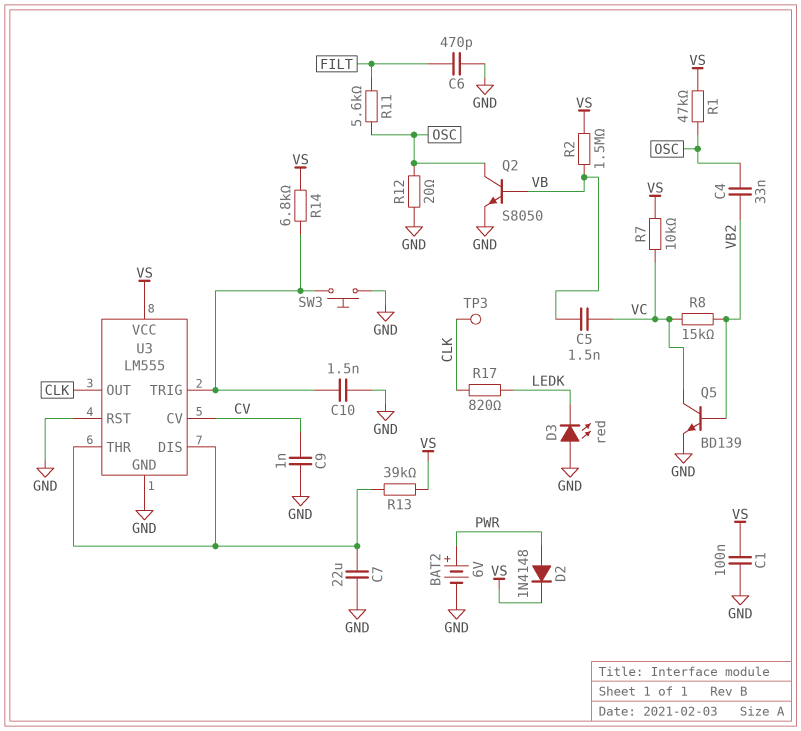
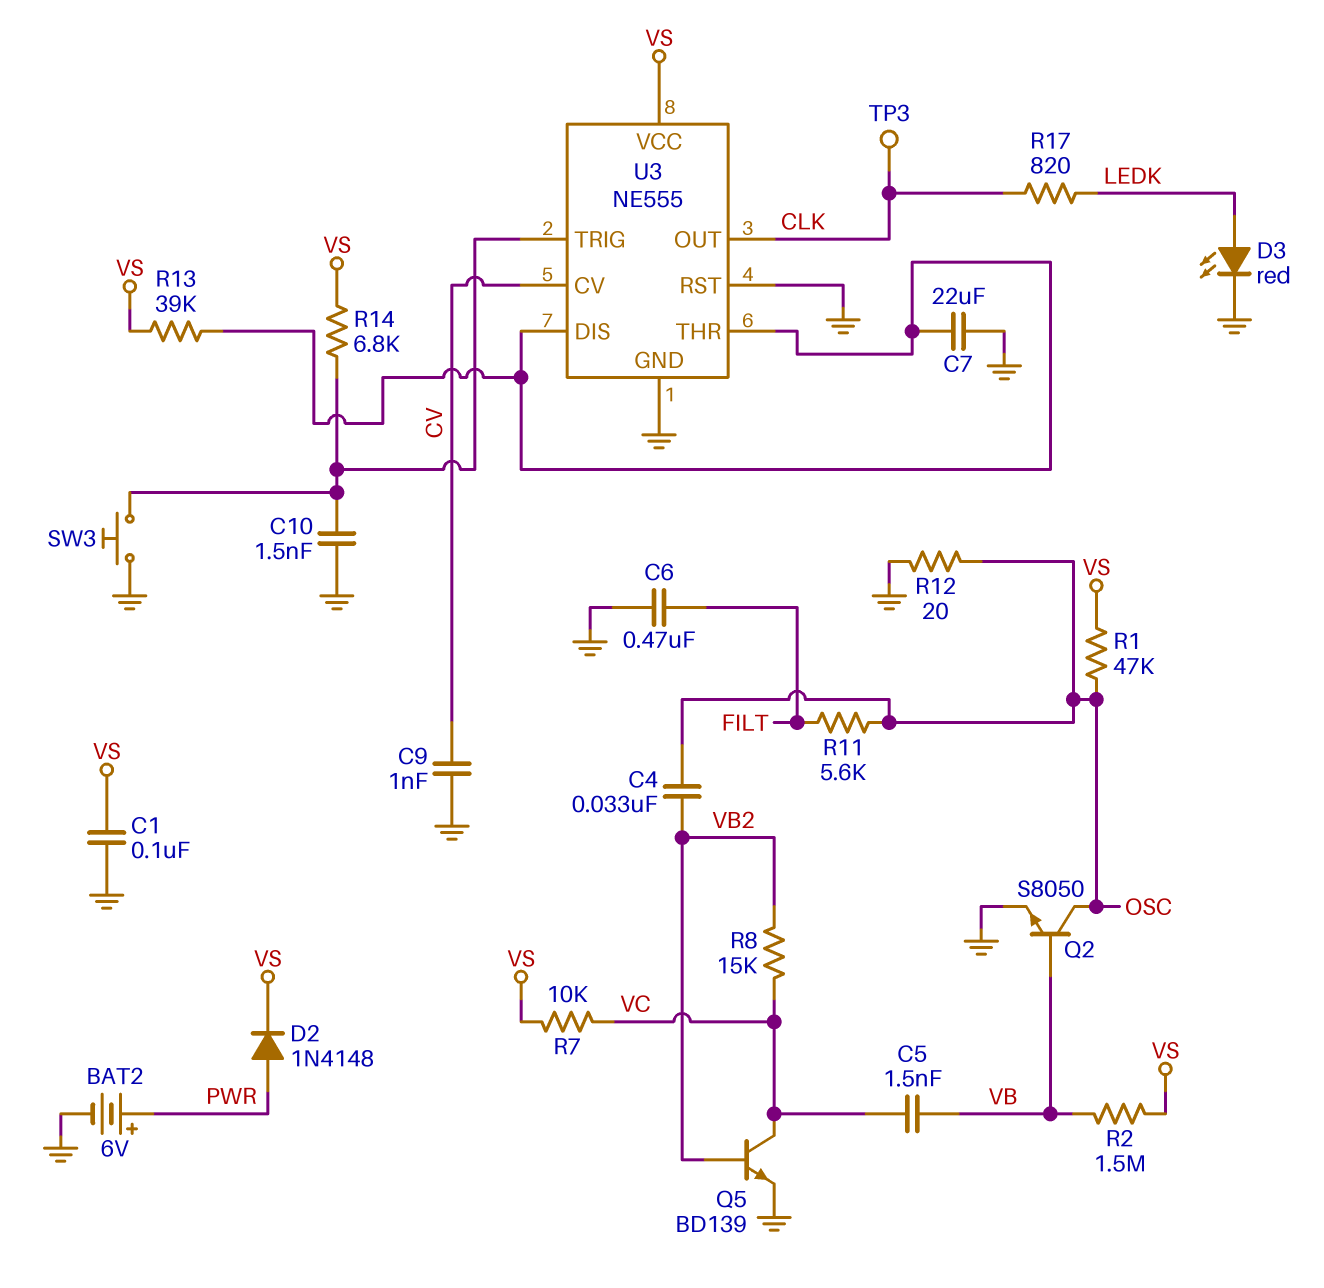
C6: 470pF (FILT, GND) -> 470nF (FILT, GND)
D3: LED red (A GND, K LEDK) -> LED red (A LEDK, K GND)
U3: LM555 -> NE555

